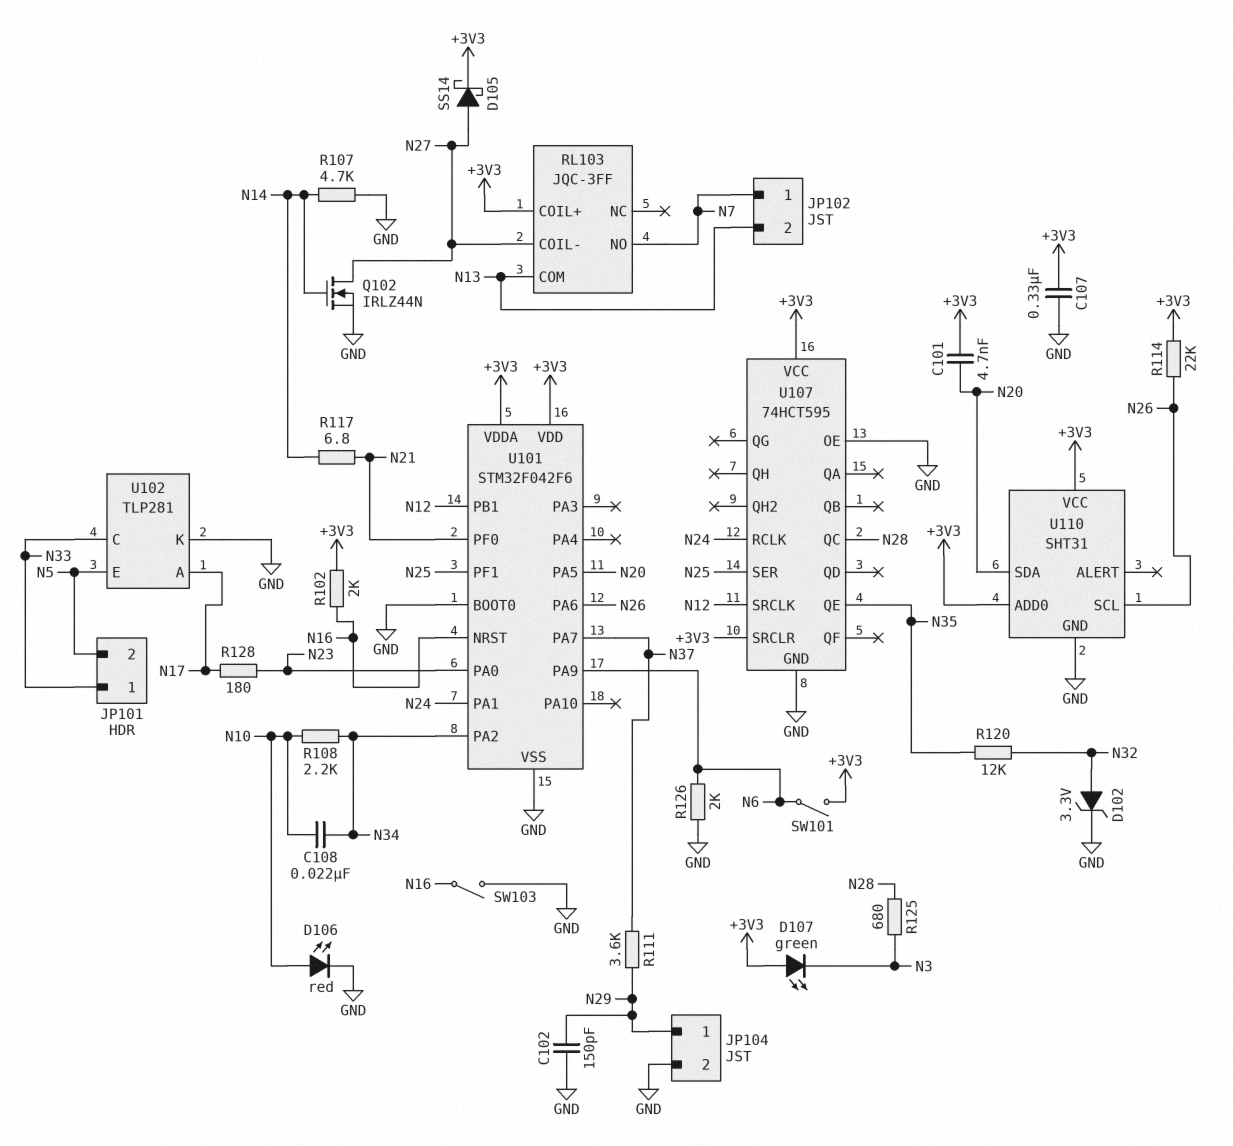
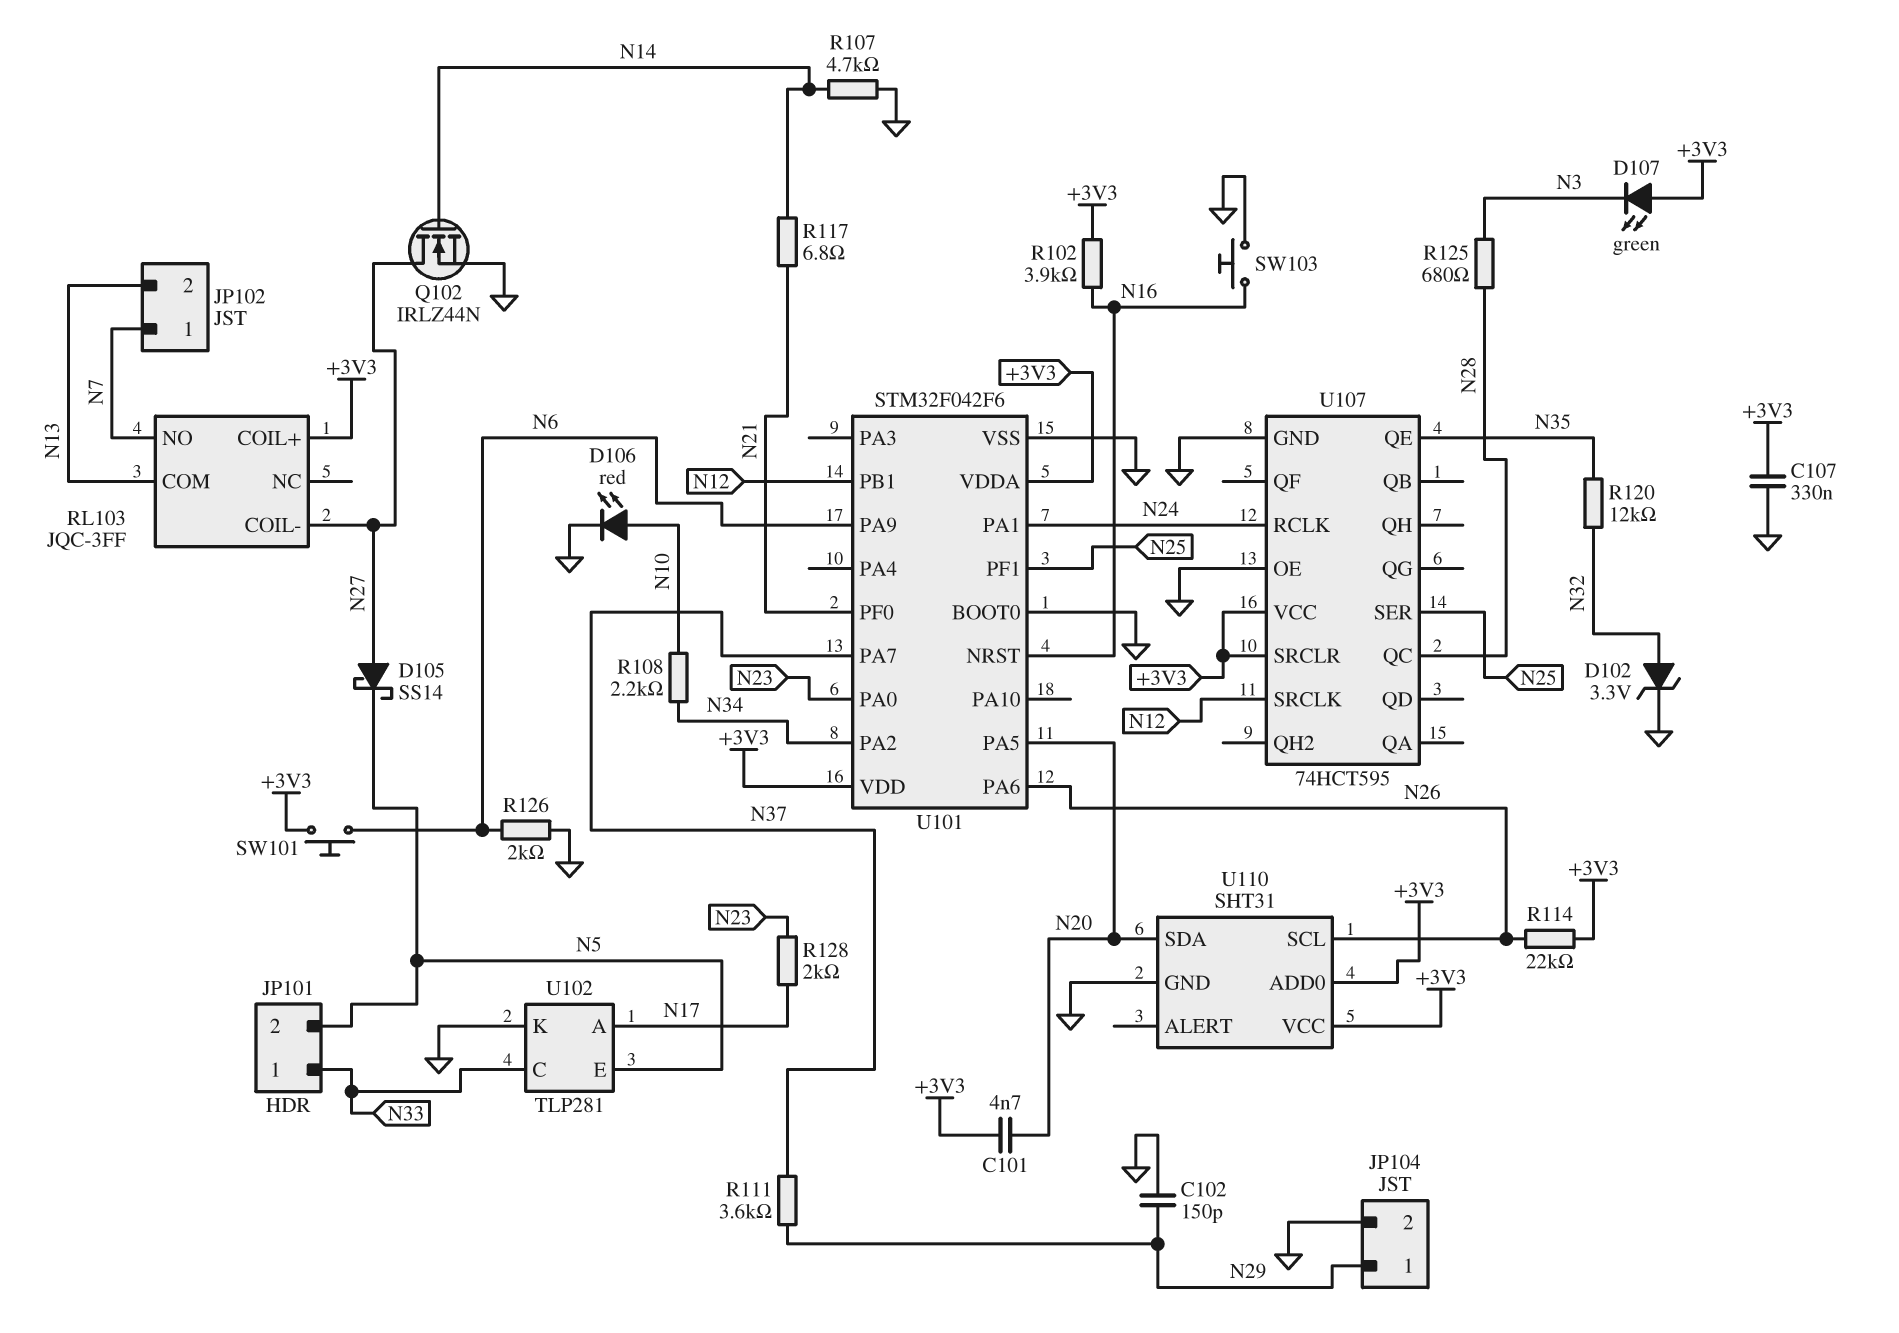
C108: 22nF (N10, N34) -> none
D105: schottky SS14 (A N27, K +3V3) -> schottky SS14 (A N27, K N5)
R102: 2k (+3V3, N16) -> 3.9k (+3V3, N16)
R128: 180 (N17, N23) -> 2k (N17, N23)
SW101: switch (+3V3, N6) -> button (+3V3, N6)
SW103: switch (GND, N16) -> button (GND, N16)

